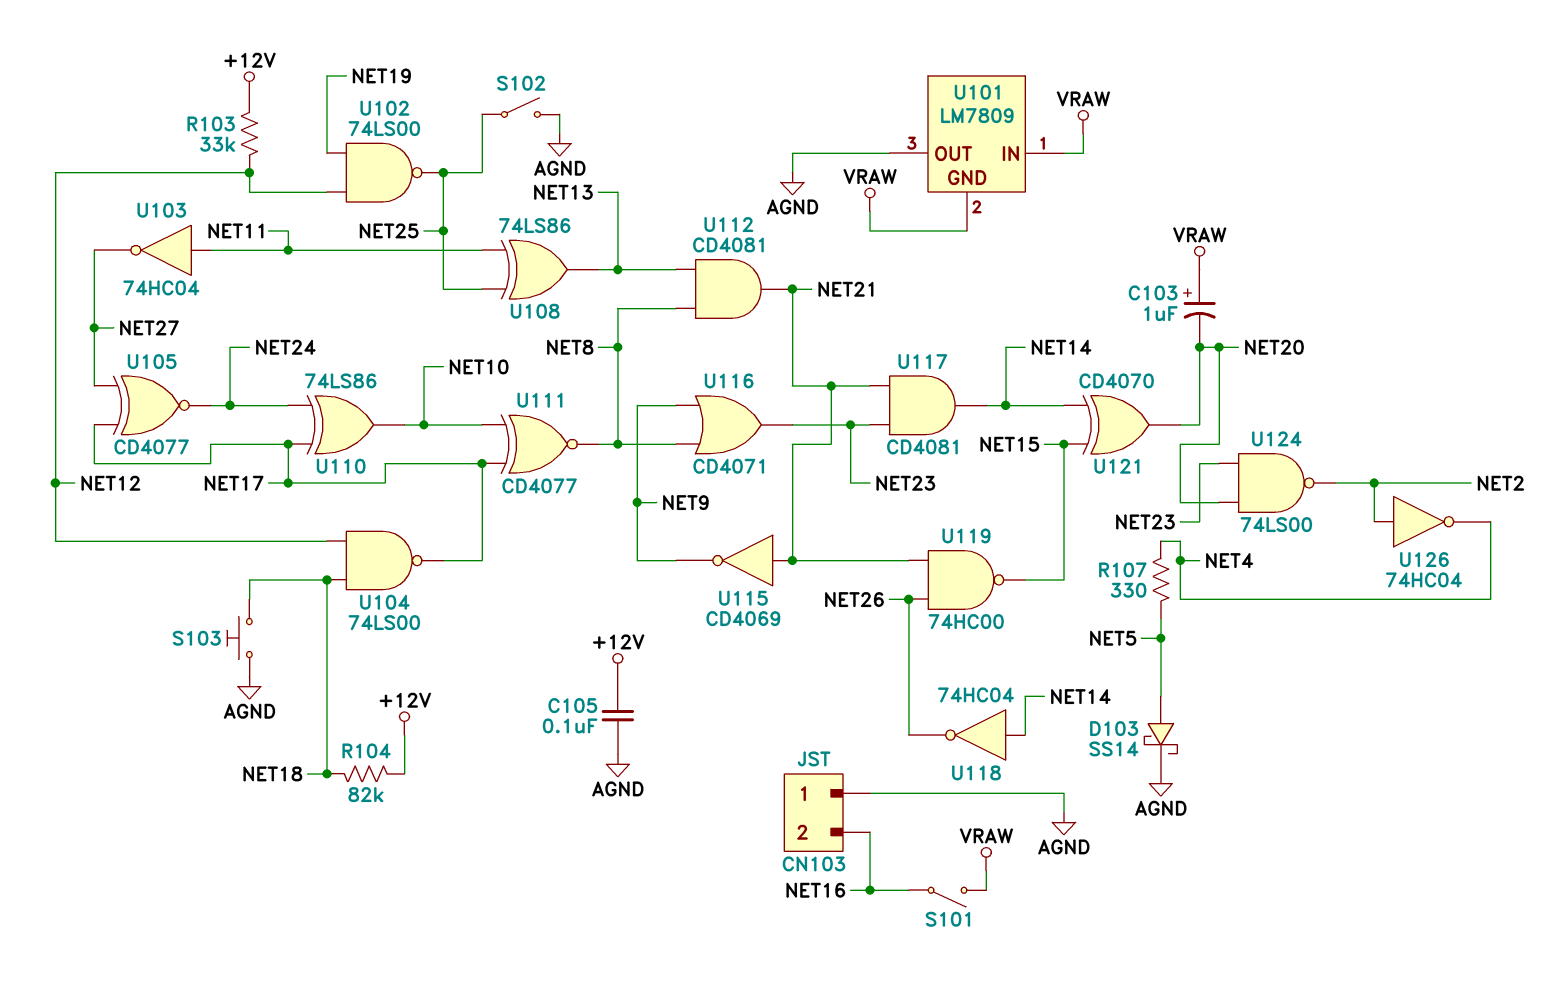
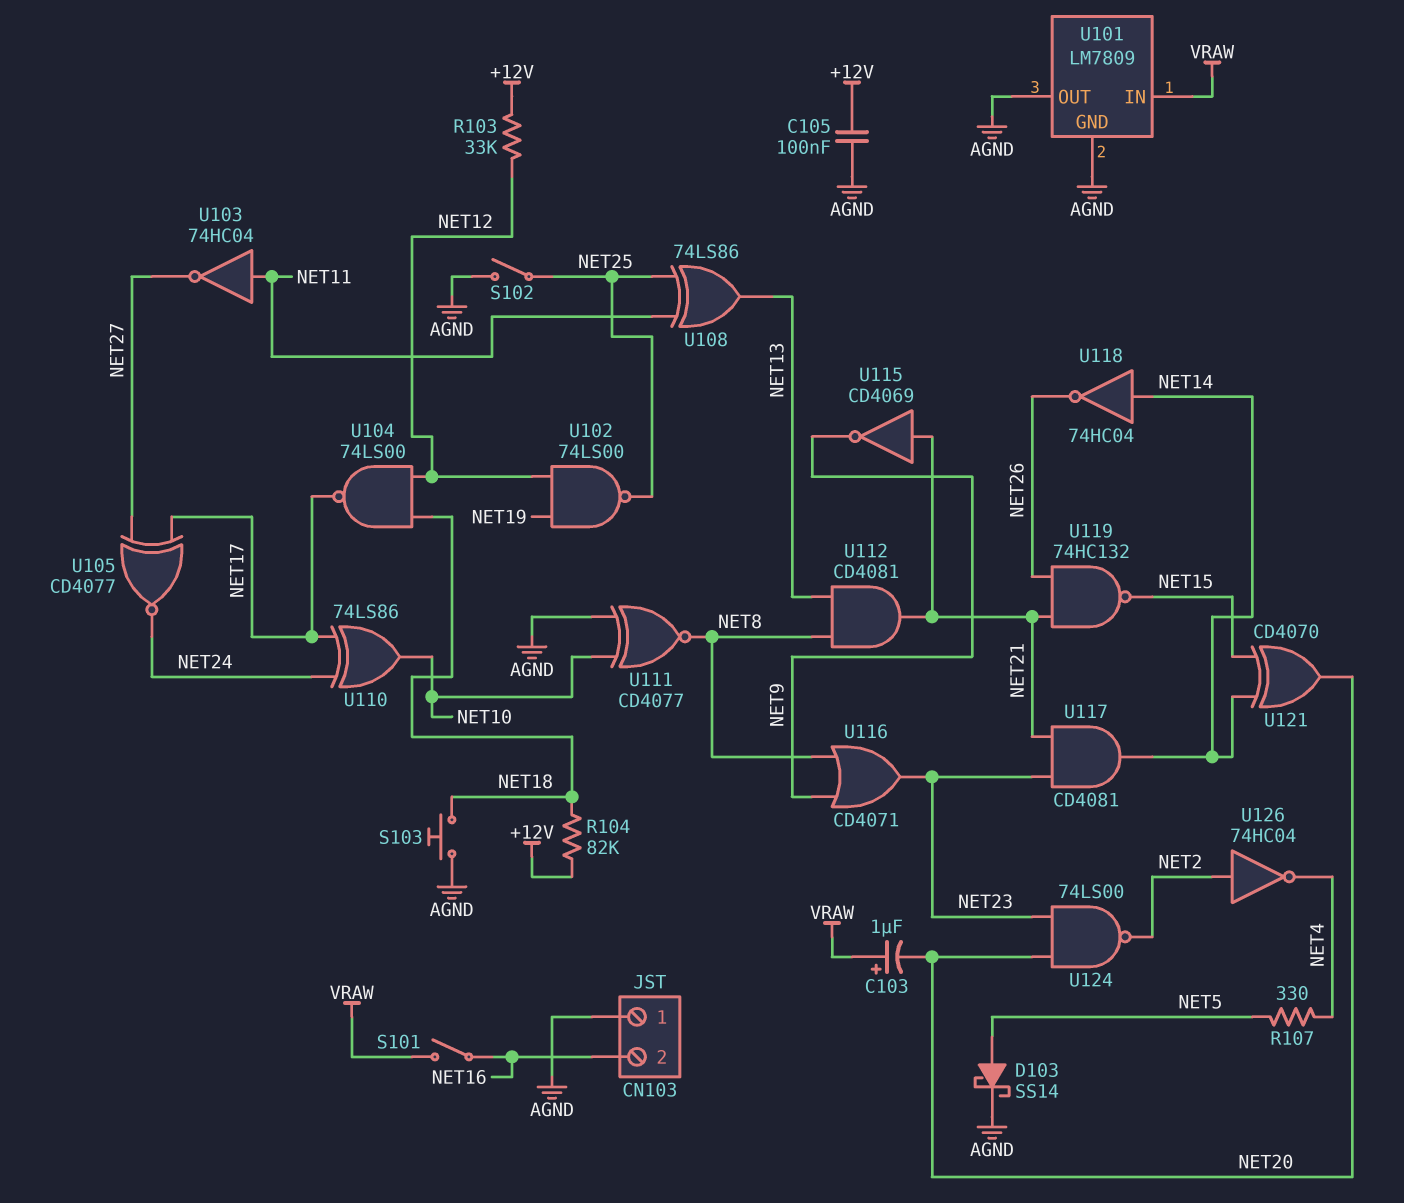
U101 pin GND: VRAW -> AGND
U111: XNOR CD4077 (in NET10, in NET17, out NET8) -> XNOR CD4077 (in AGND, in NET10, out NET8)
U119: NAND 74HC00 (in NET21, in NET26, out NET15) -> NAND 74HC132 (in NET21, in NET26, out NET15)

